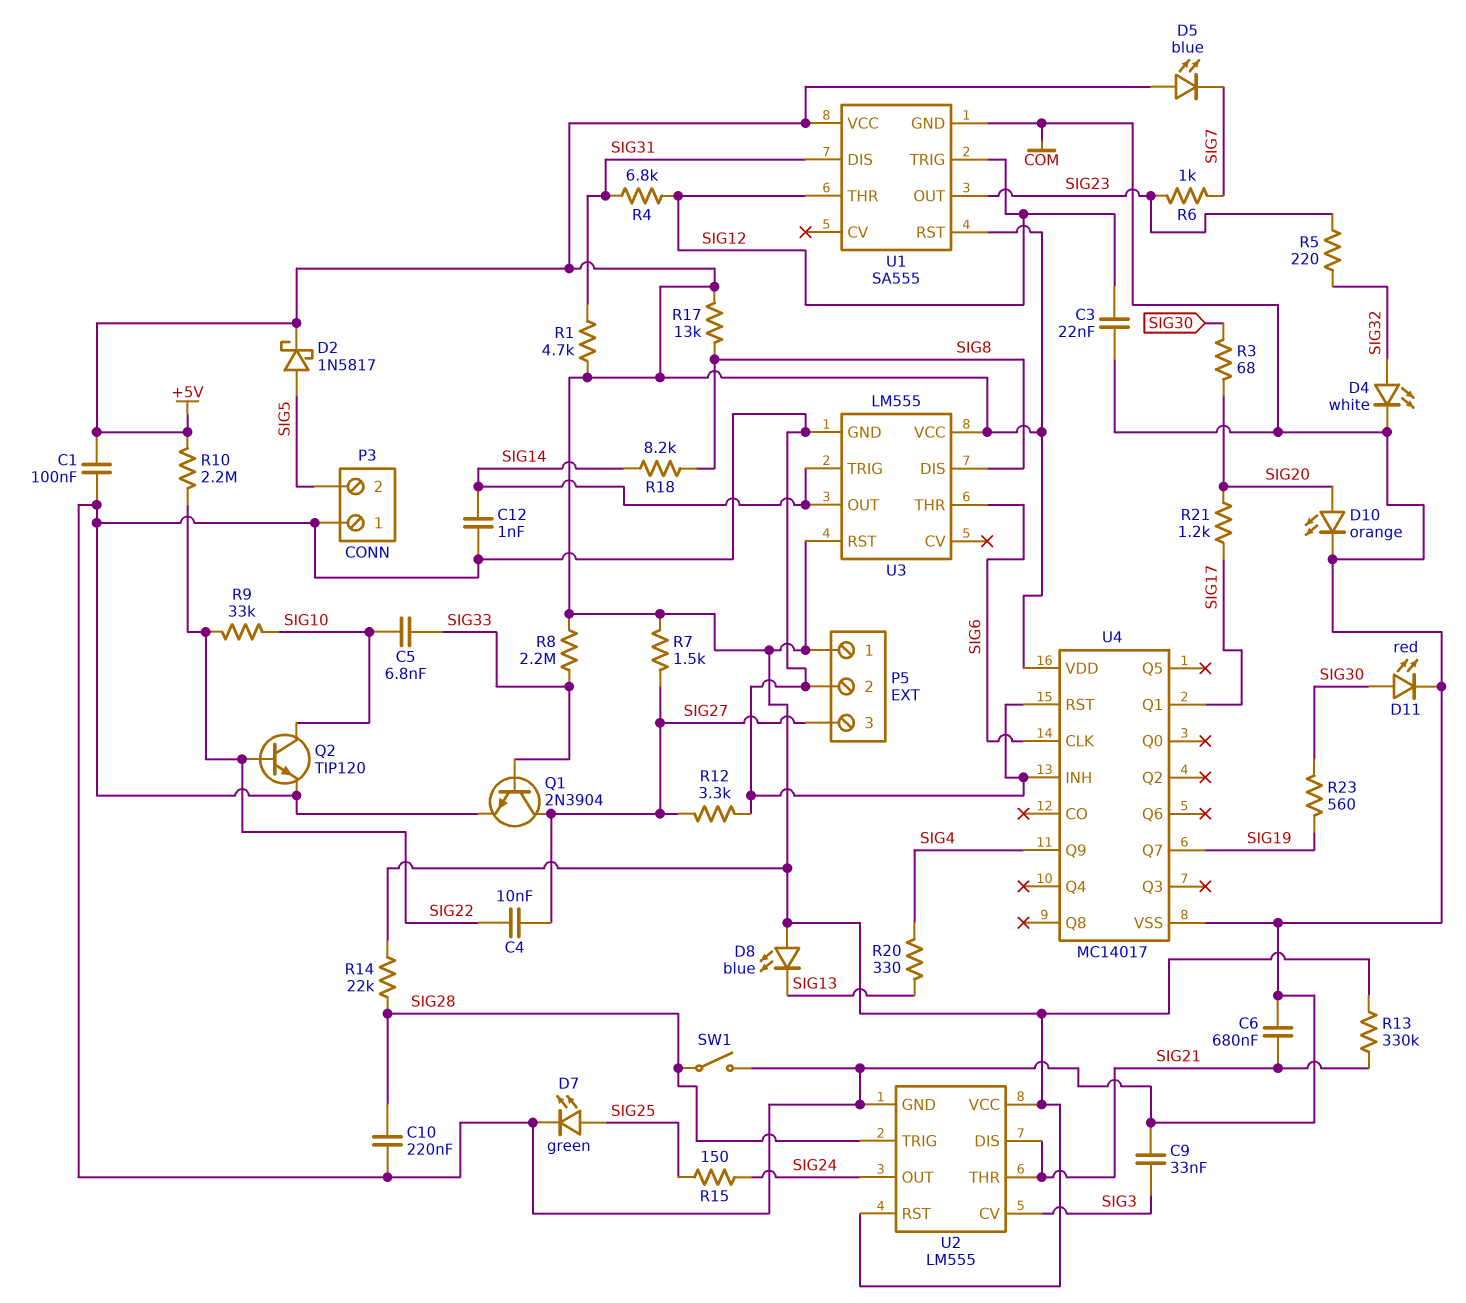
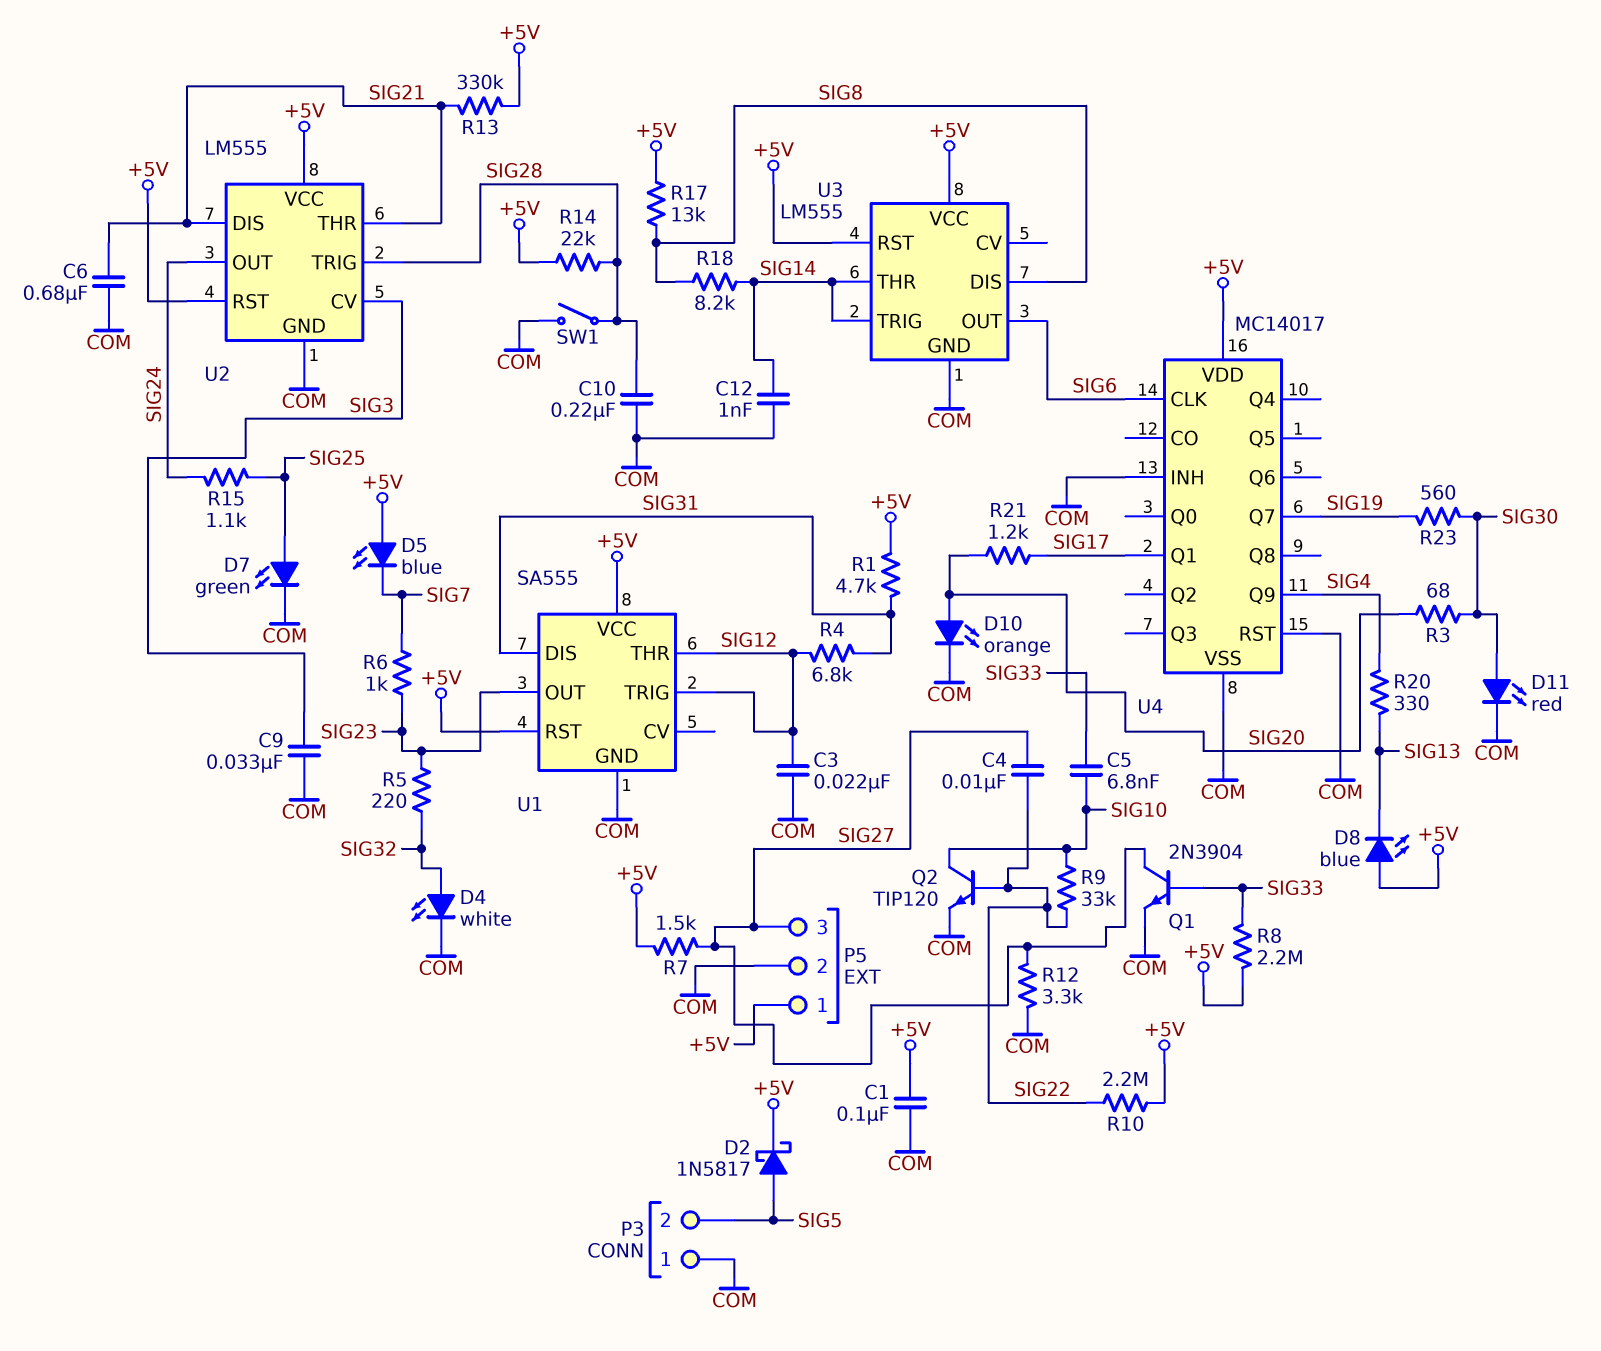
R15: 150 (SIG24, SIG25) -> 1.1k (SIG24, SIG25)
U3 pin OUT: SIG14 -> SIG6
U3 pin THR: SIG6 -> SIG14

